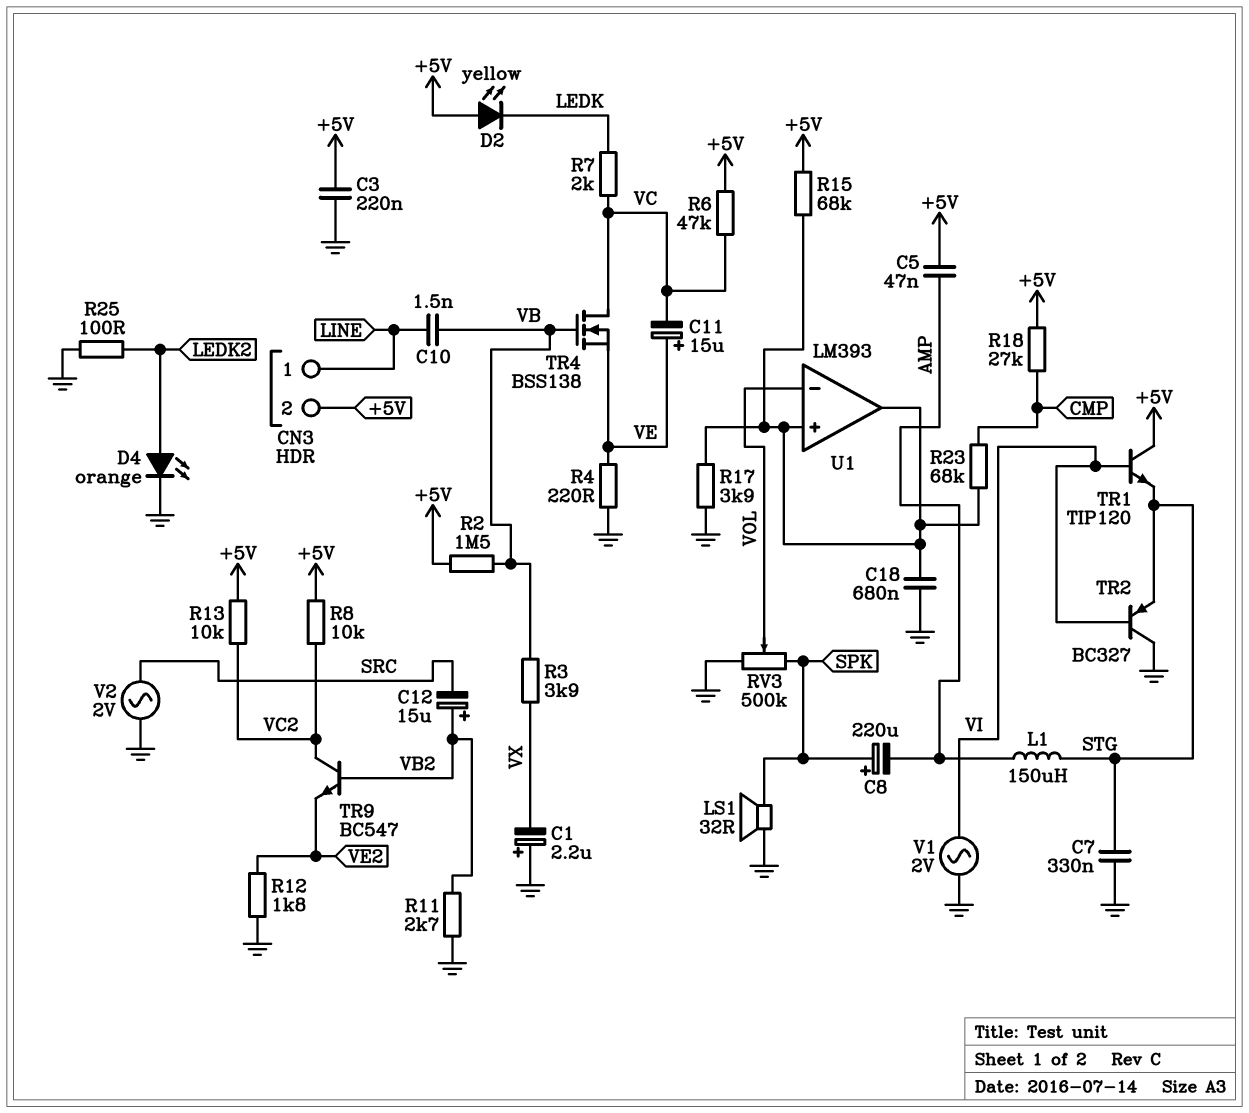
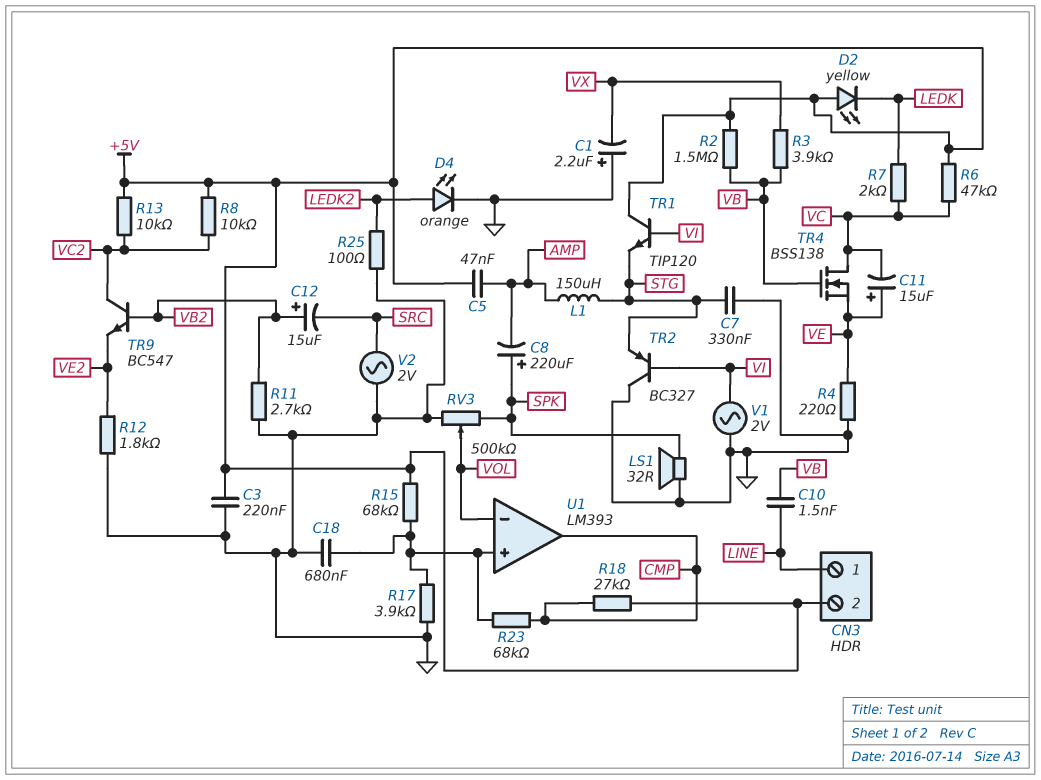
U1 pin out: U1/in+ -> CMP

